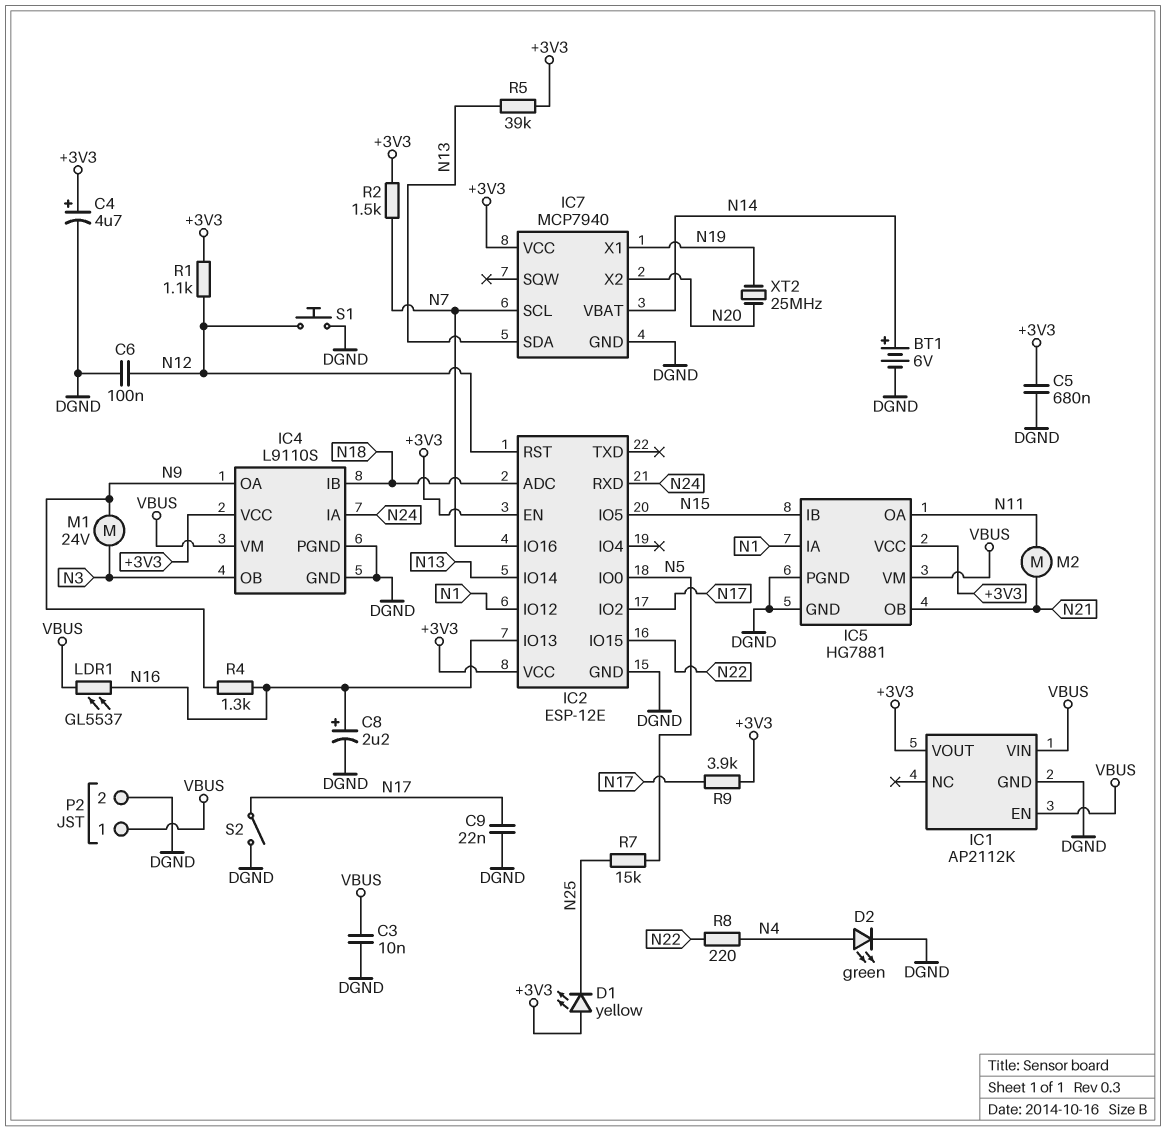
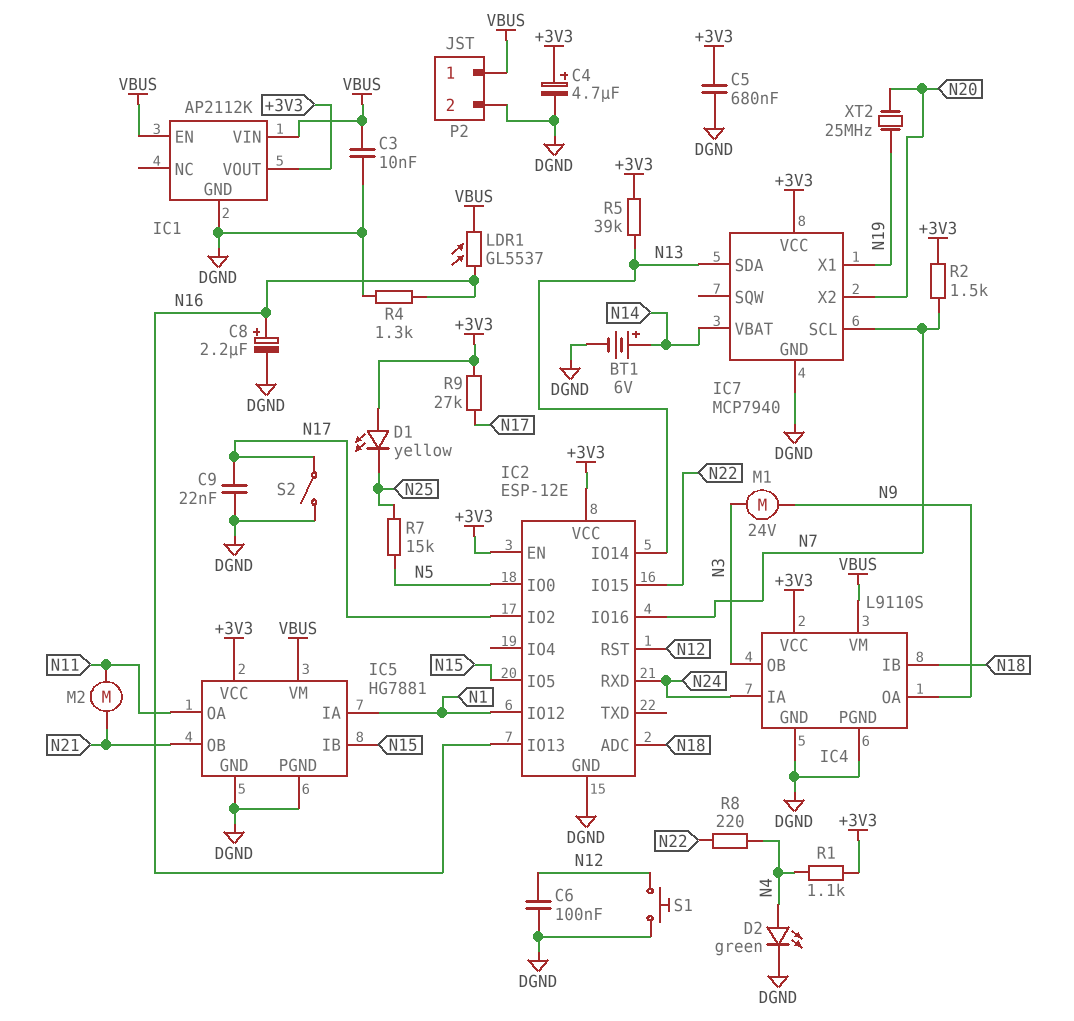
R1: 1.1k (+3V3, N12) -> 1.1k (+3V3, N4)
R4: 1.3k (N9, N16) -> 1.3k (DGND, N16)
R9: 3.9k (+3V3, N17) -> 27k (+3V3, N17)

